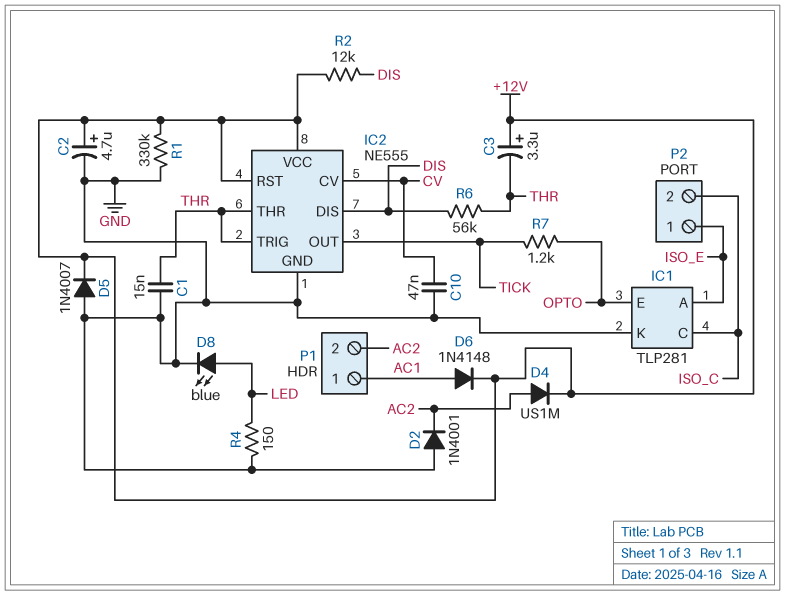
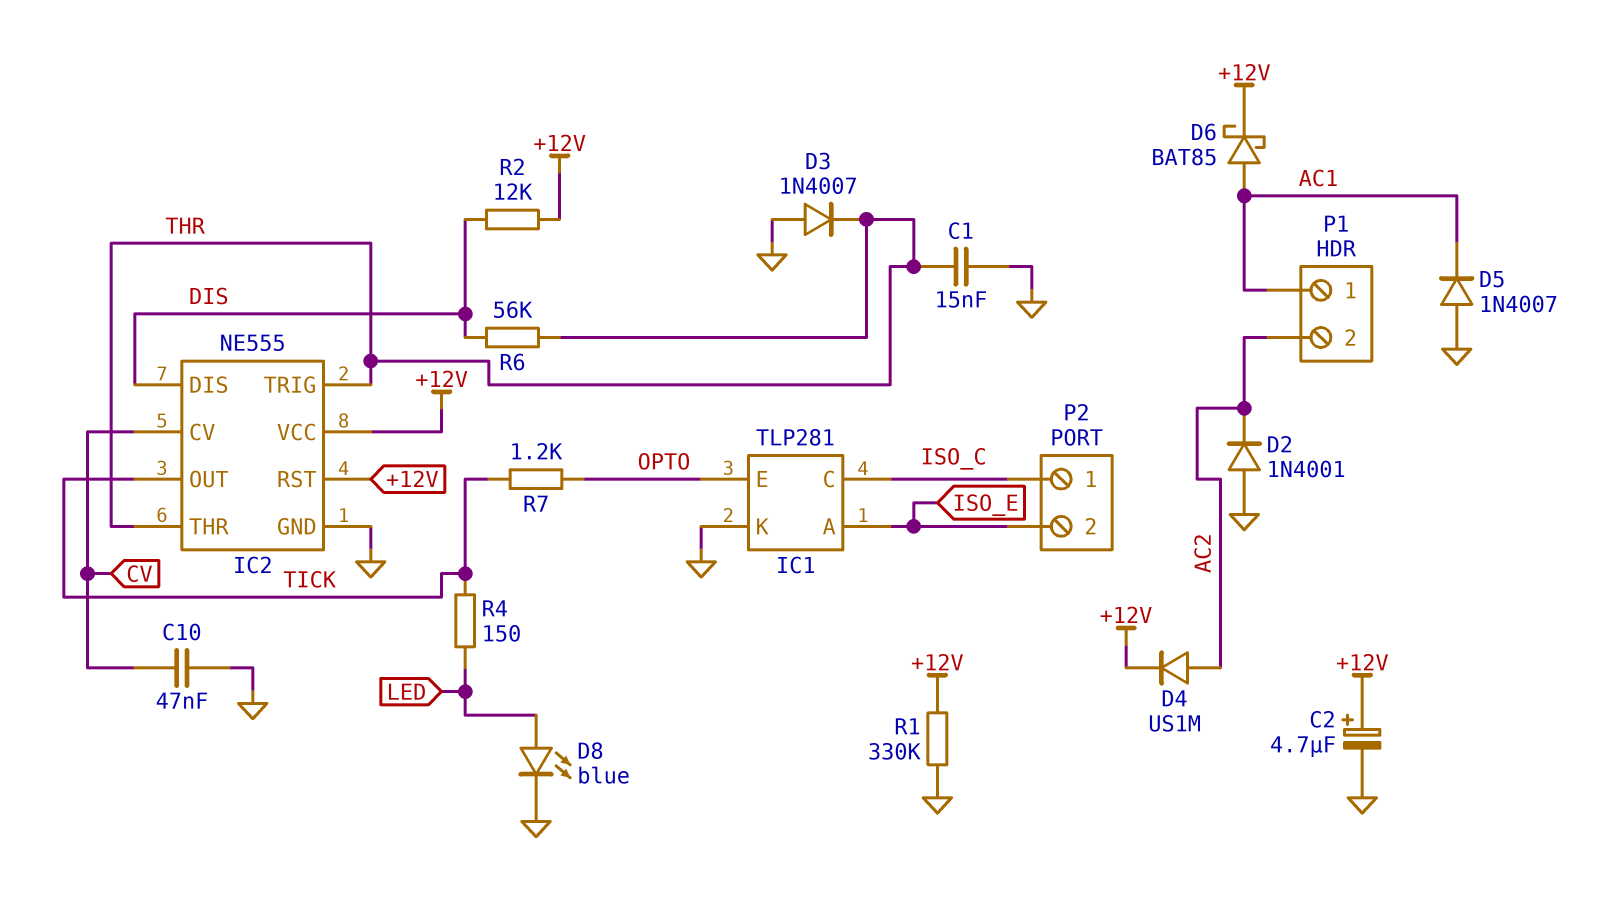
C3: 3.3uF (plus +12V, minus THR) -> none
D3: none -> diode 1N4007 (A GND, K THR)
D5: diode 1N4007 (A GND, K +12V) -> diode 1N4007 (A GND, K AC1)
D6: diode 1N4148 (A AC1, K +12V) -> schottky BAT85 (A AC1, K +12V)
P2 pin 1: ISO_E -> ISO_C
P2 pin 2: ISO_C -> ISO_E
R4: 150 (GND, LED) -> 150 (LED, TICK)

